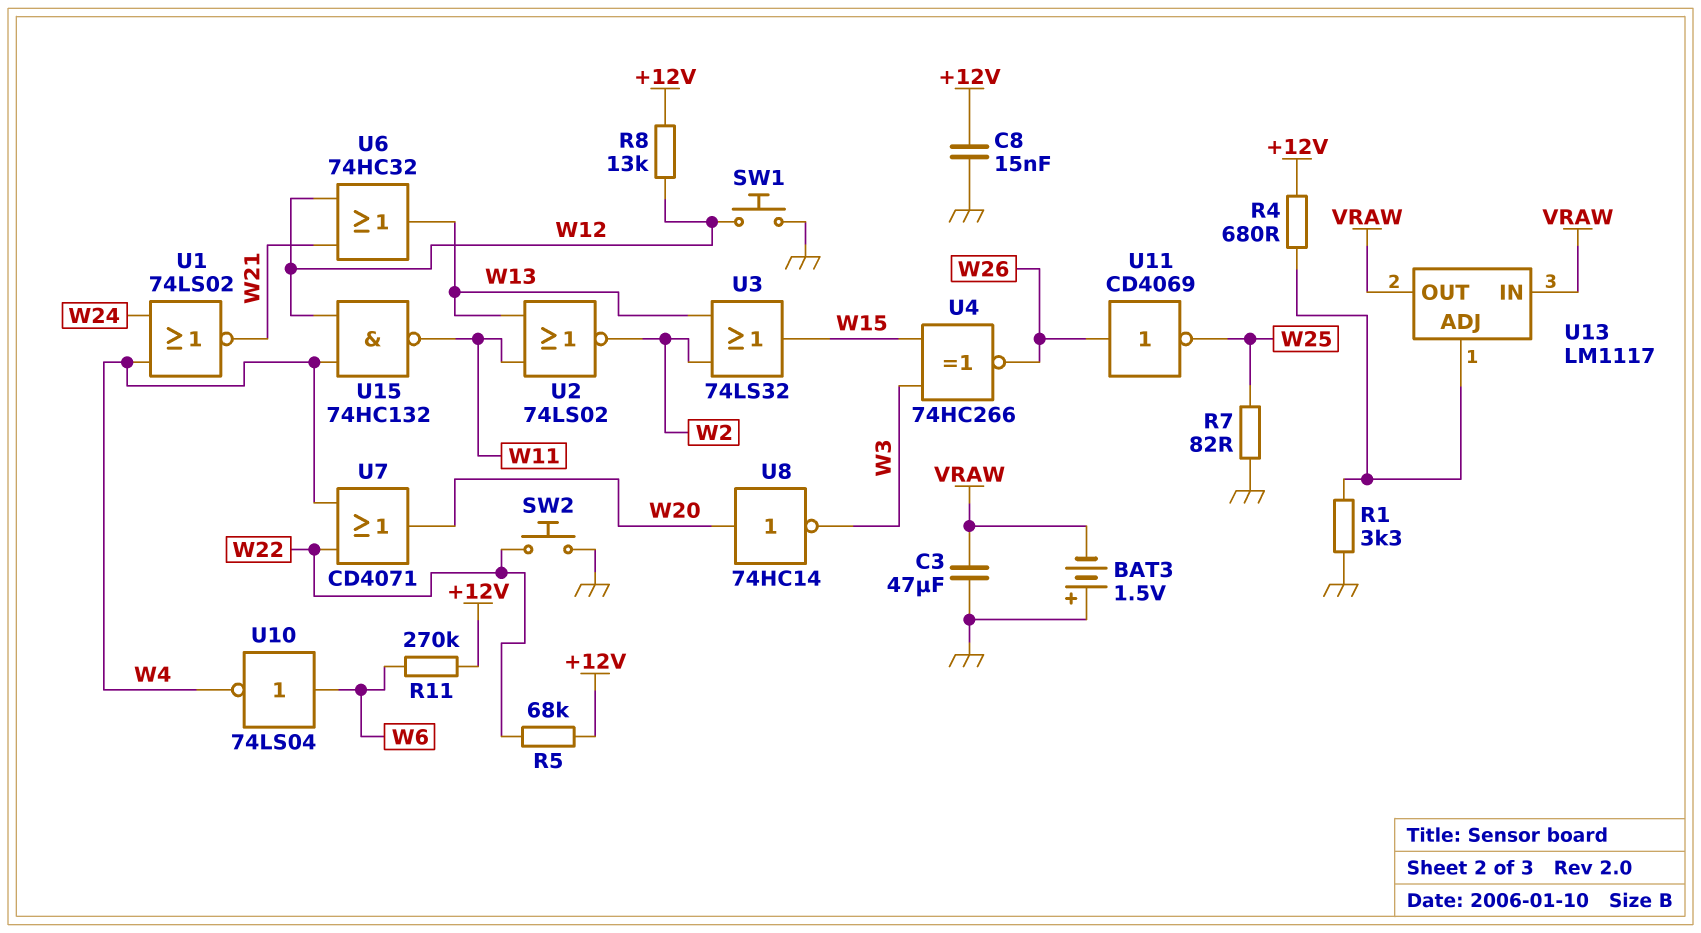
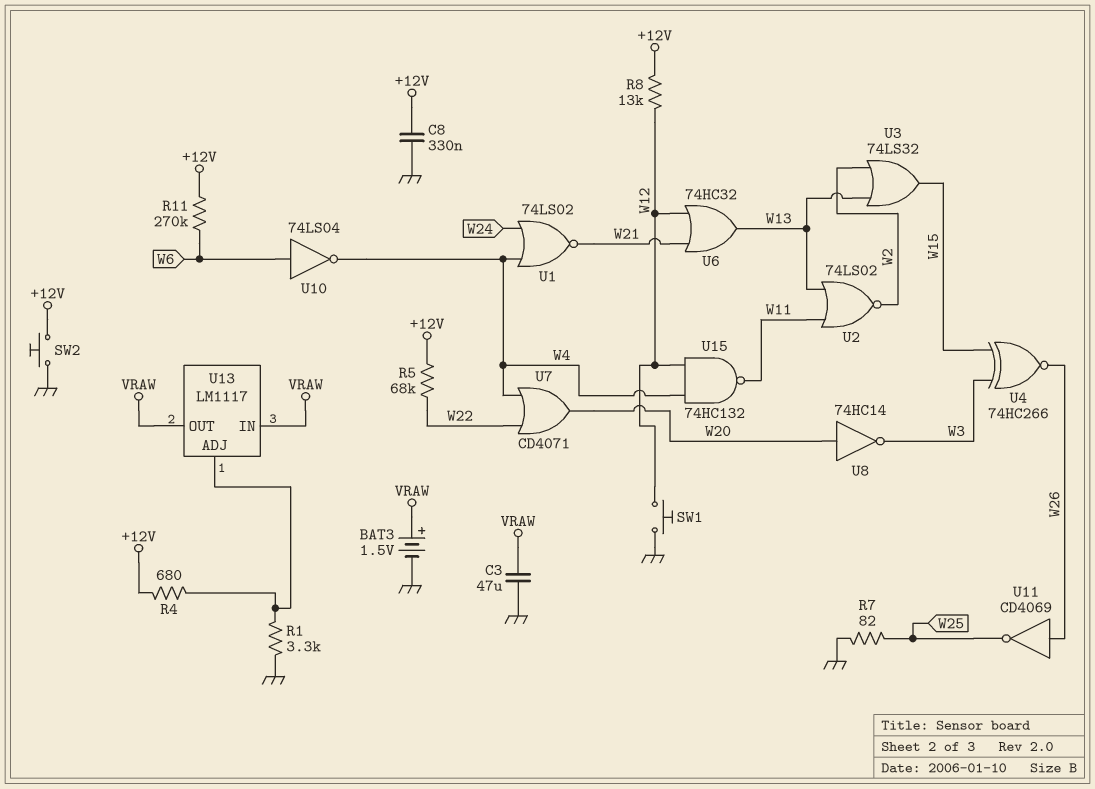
BAT3: 1.5V (plus GND, minus VRAW) -> 1.5V (plus VRAW, minus GND)
C8: 15nF (+12V, GND) -> 330nF (+12V, GND)
SW2: button (GND, W22) -> button (+12V, GND)

